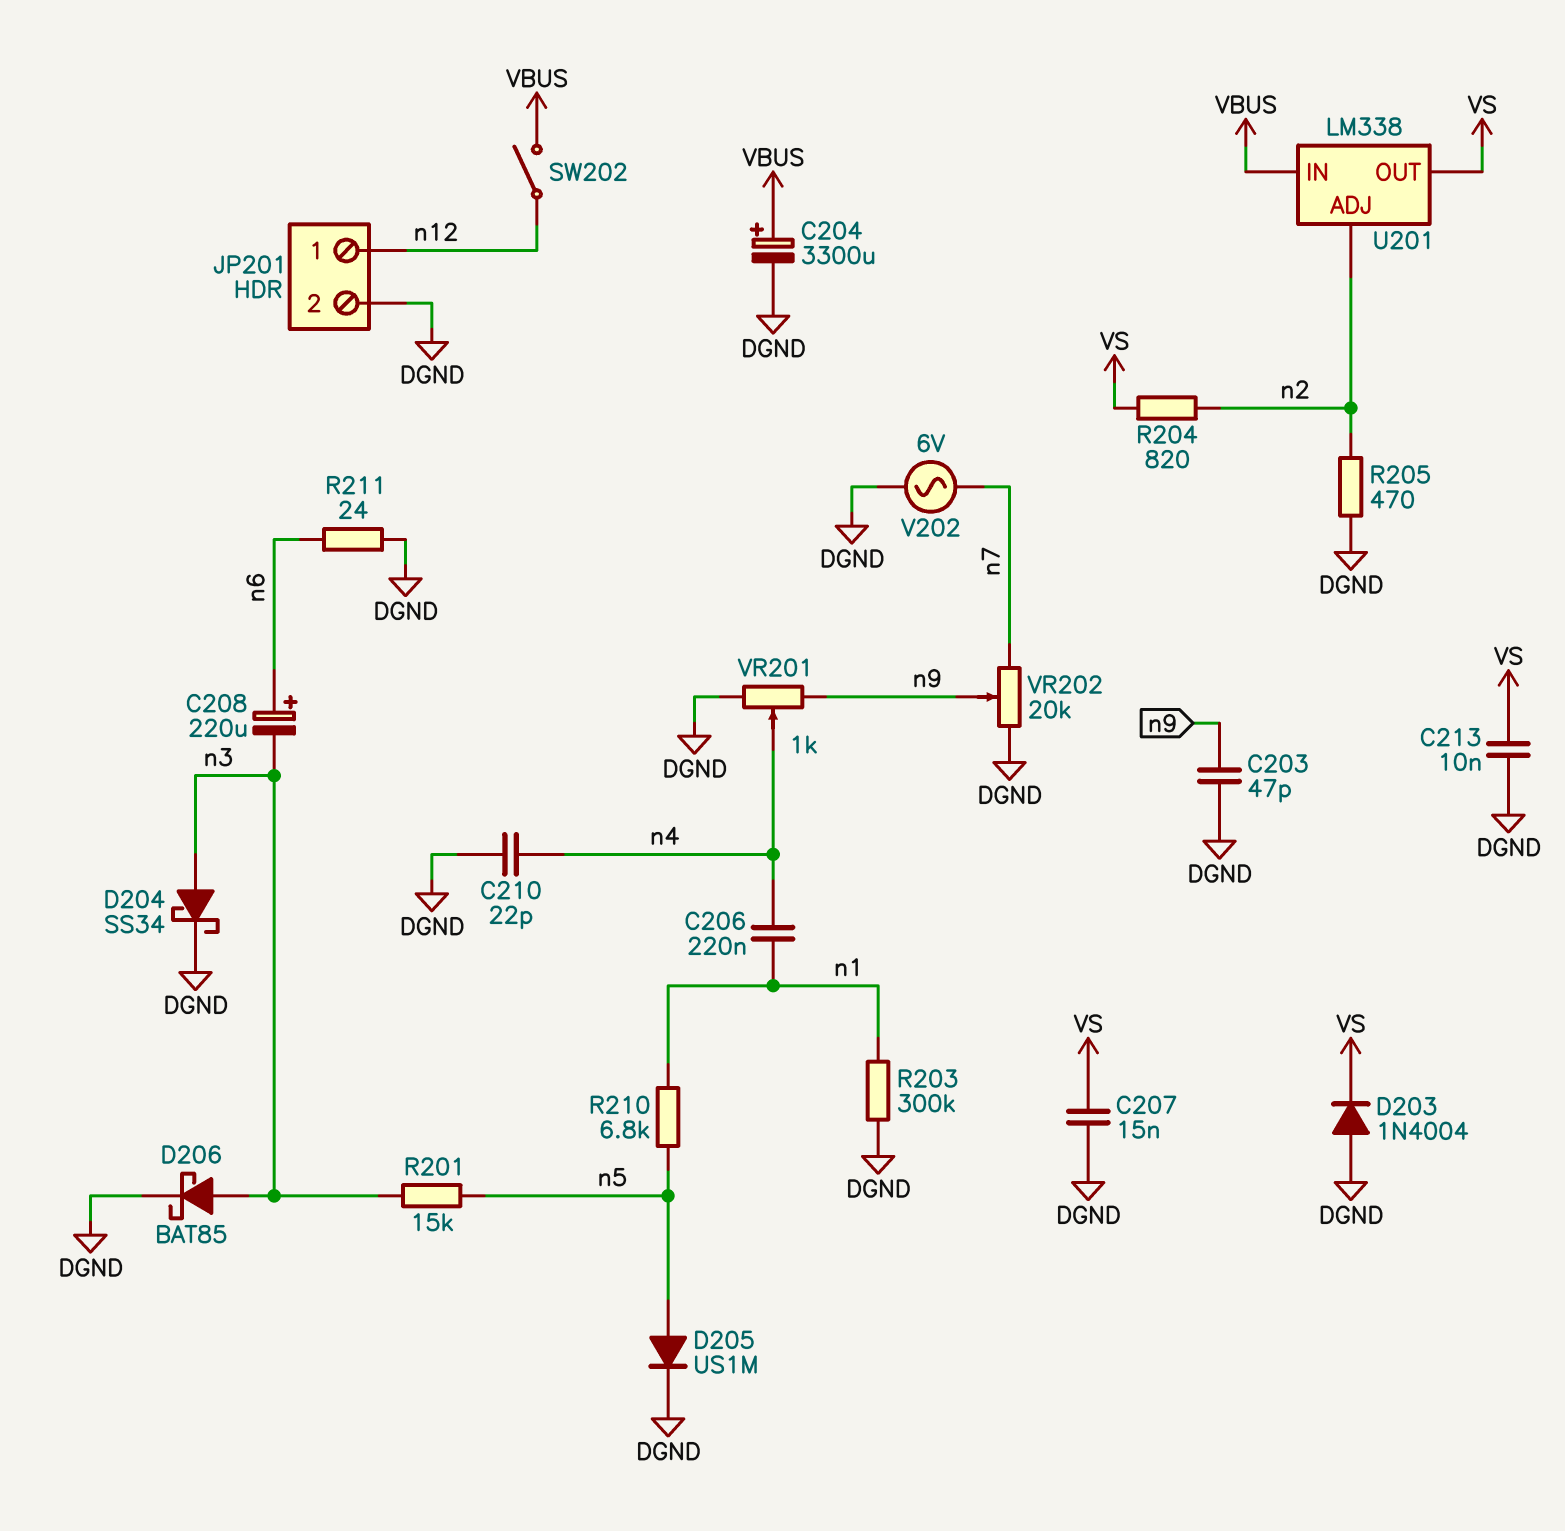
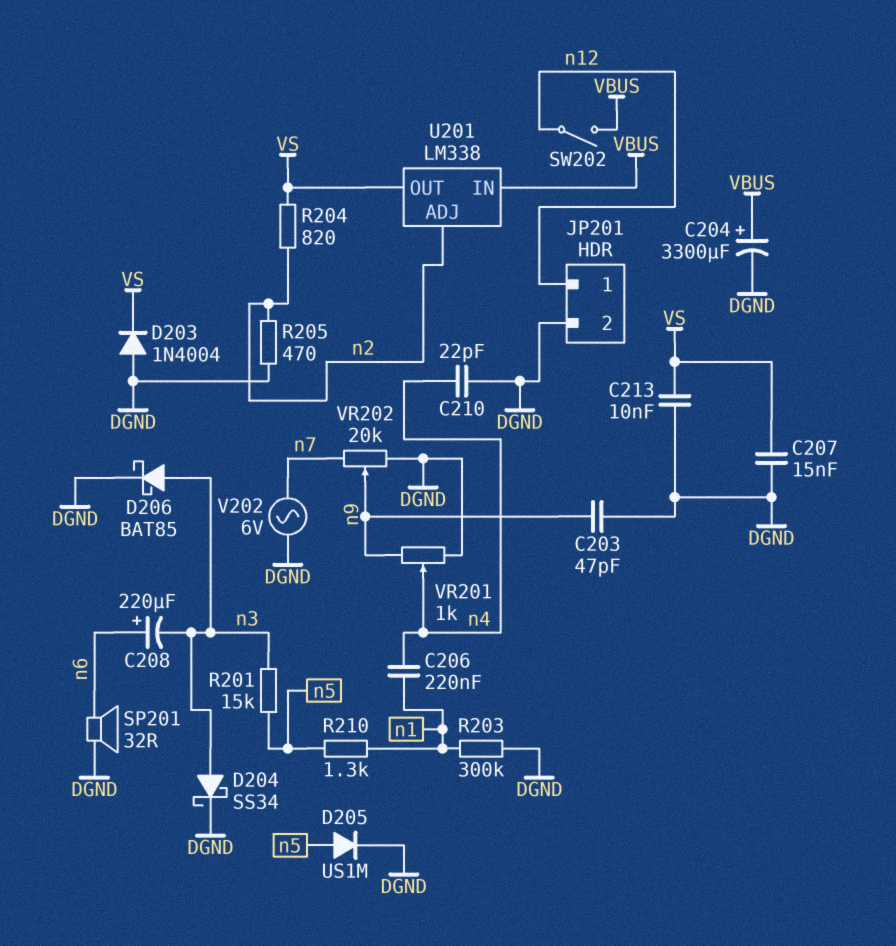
R210: 6.8k (n1, n5) -> 1.3k (n1, n5)
R211: 24 (DGND, n6) -> none
SP201: none -> speaker 32R (DGND, n6)

